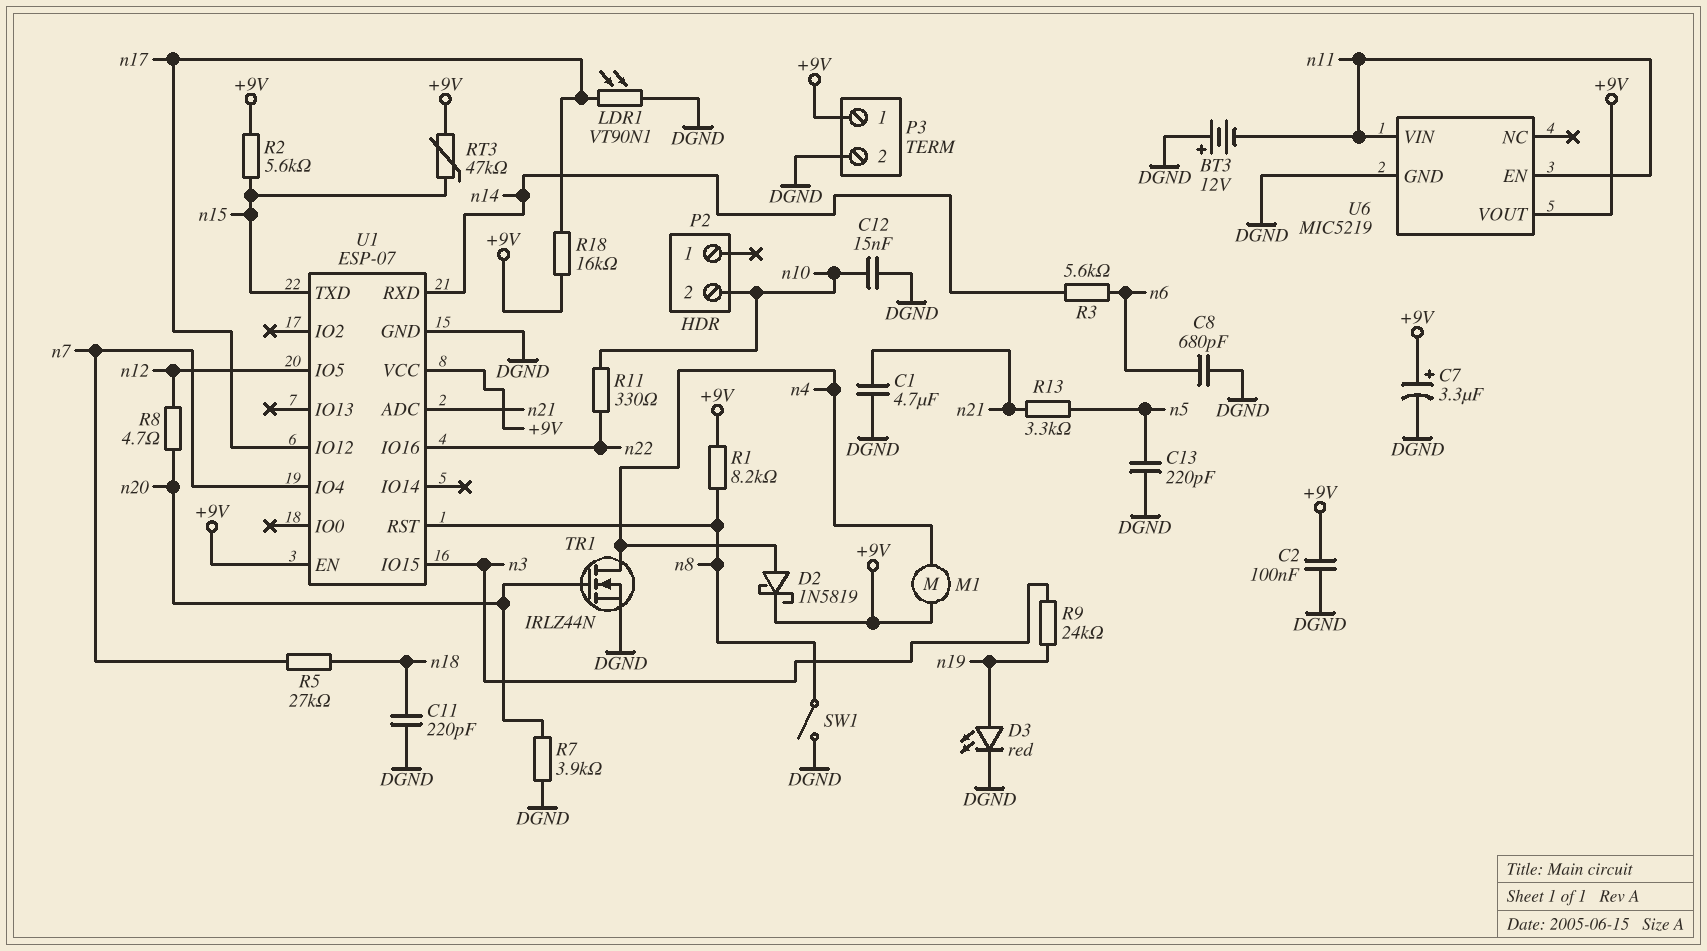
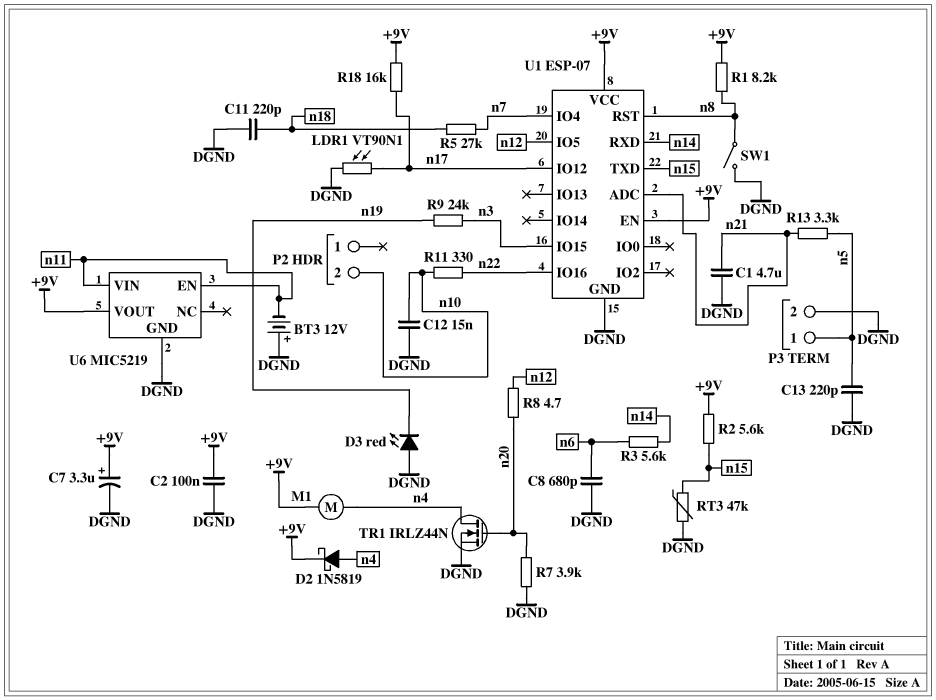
D3: LED red (A n19, K DGND) -> LED red (A DGND, K n19)
P3 pin 1: +9V -> n5
RT3: 47k (+9V, n15) -> 47k (DGND, n15)

